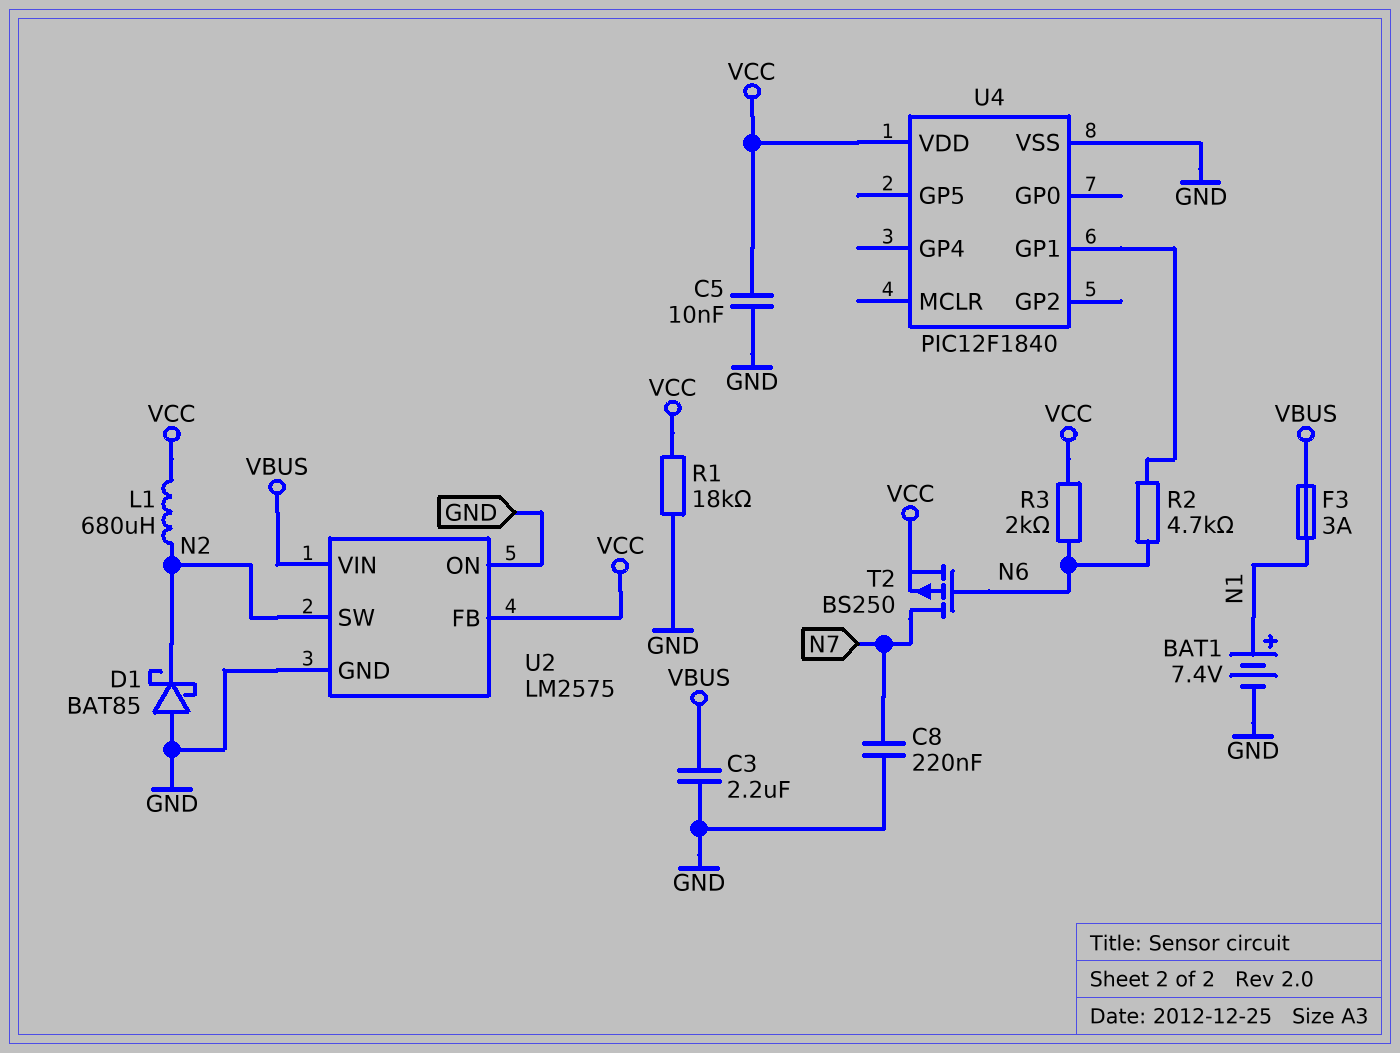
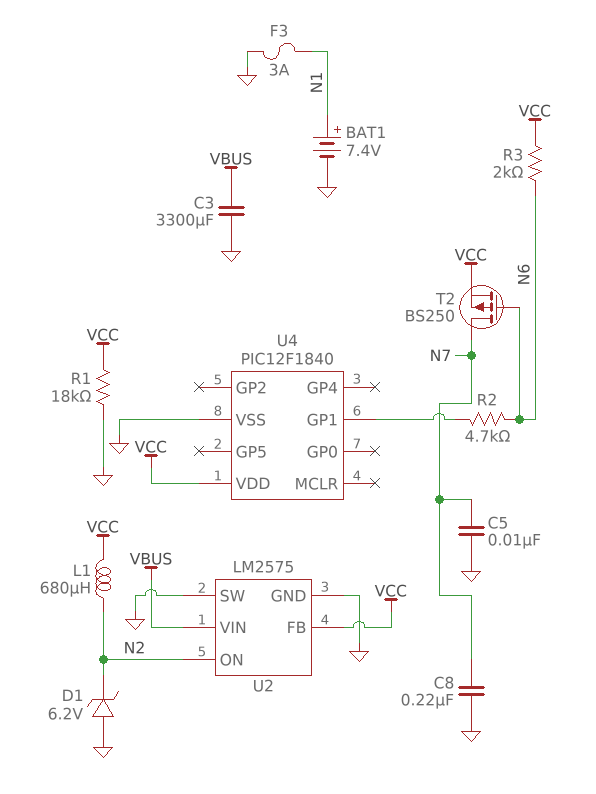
C3: 2.2uF (GND, VBUS) -> 3300uF (GND, VBUS)
C5: 10nF (GND, VCC) -> 10nF (GND, N7)
D1: schottky BAT85 (A GND, K N2) -> zener 6.2V (A GND, K N2)
F3: 3A (N1, VBUS) -> 3A (GND, N1)
U2 pin ON: GND -> N2
U2 pin SW: N2 -> GND

